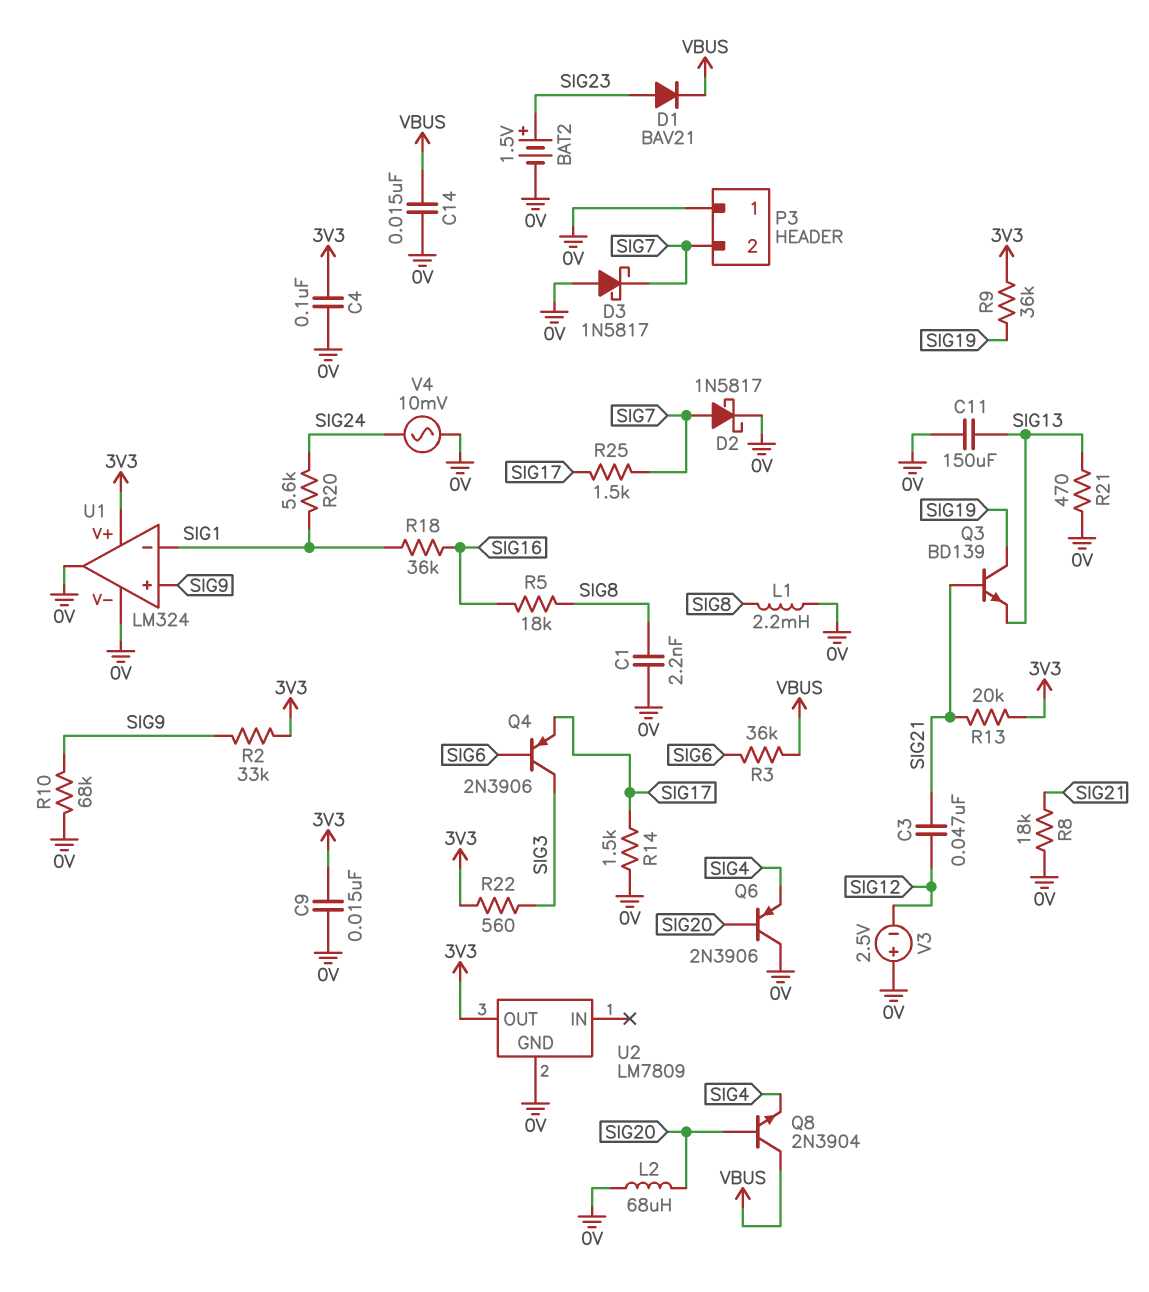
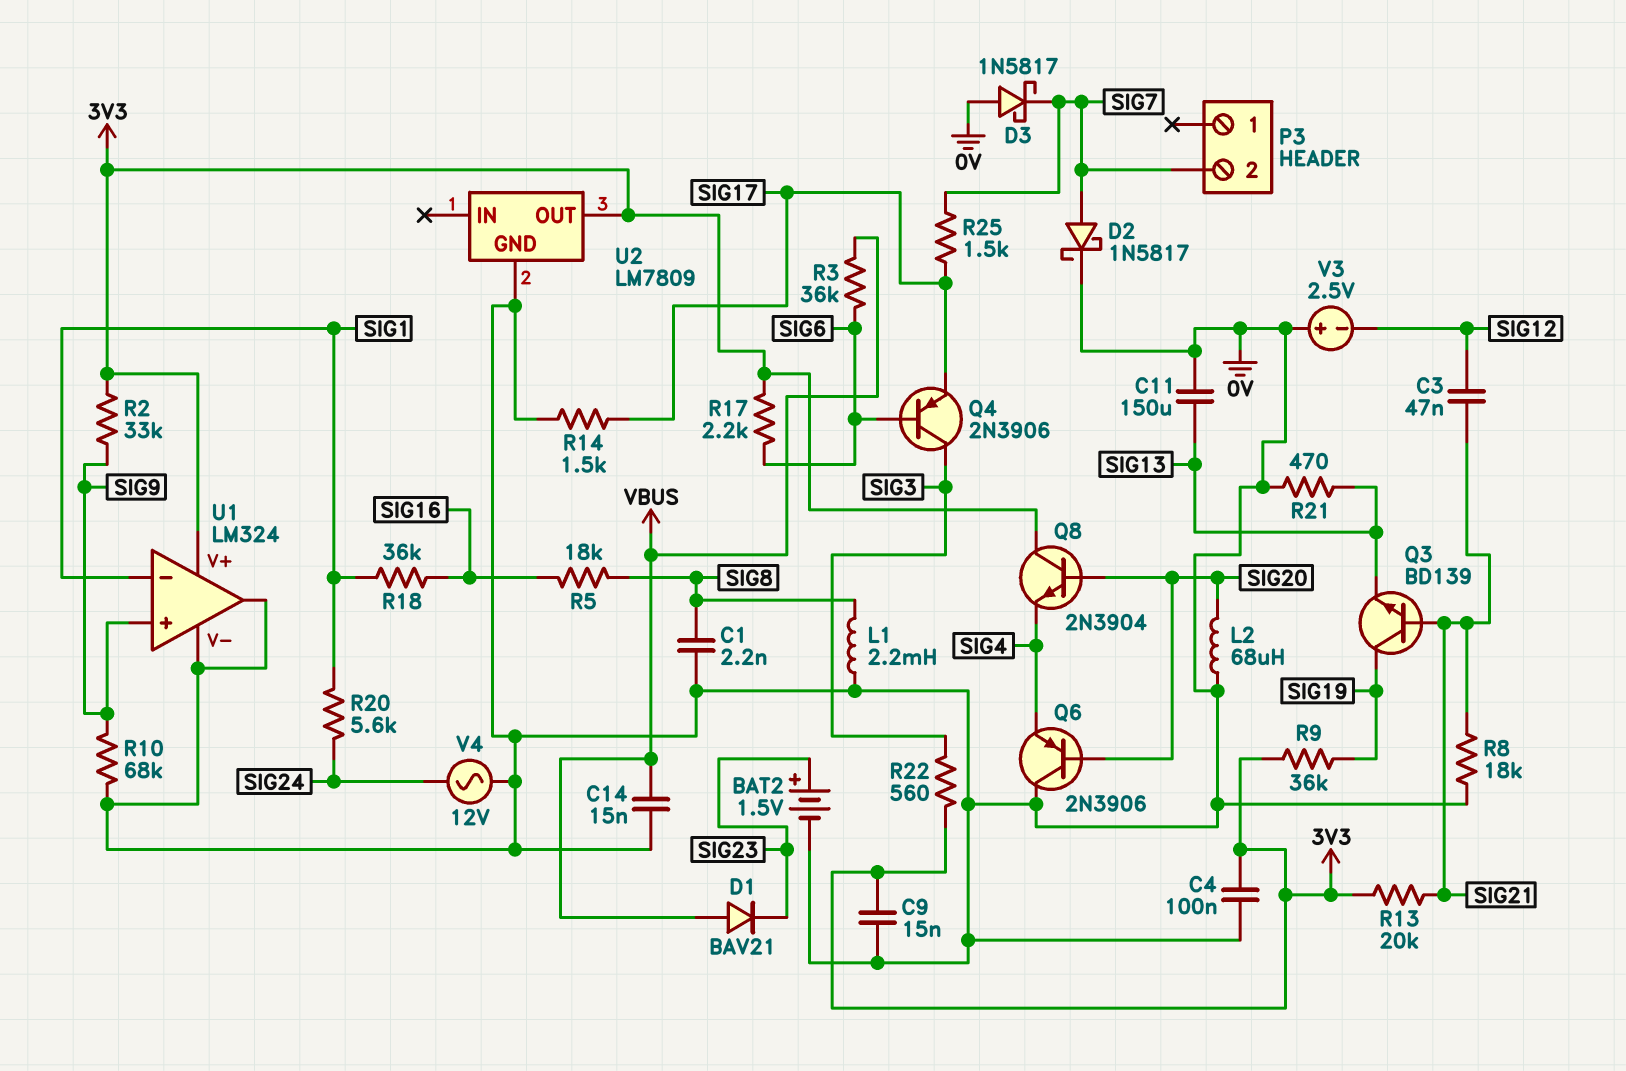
D1: diode BAV21 (A SIG23, K VBUS) -> diode BAV21 (A VBUS, K SIG23)
P3 pin 1: 0V -> none
Q8: NPN 2N3904 (B SIG20, C VBUS, E SIG4) -> NPN 2N3904 (B SIG20, C 3V3, E SIG4)
R17: none -> 2.2k (3V3, SIG6)
V4: AC 10mV (0V, SIG24) -> AC 12V (0V, SIG24)

